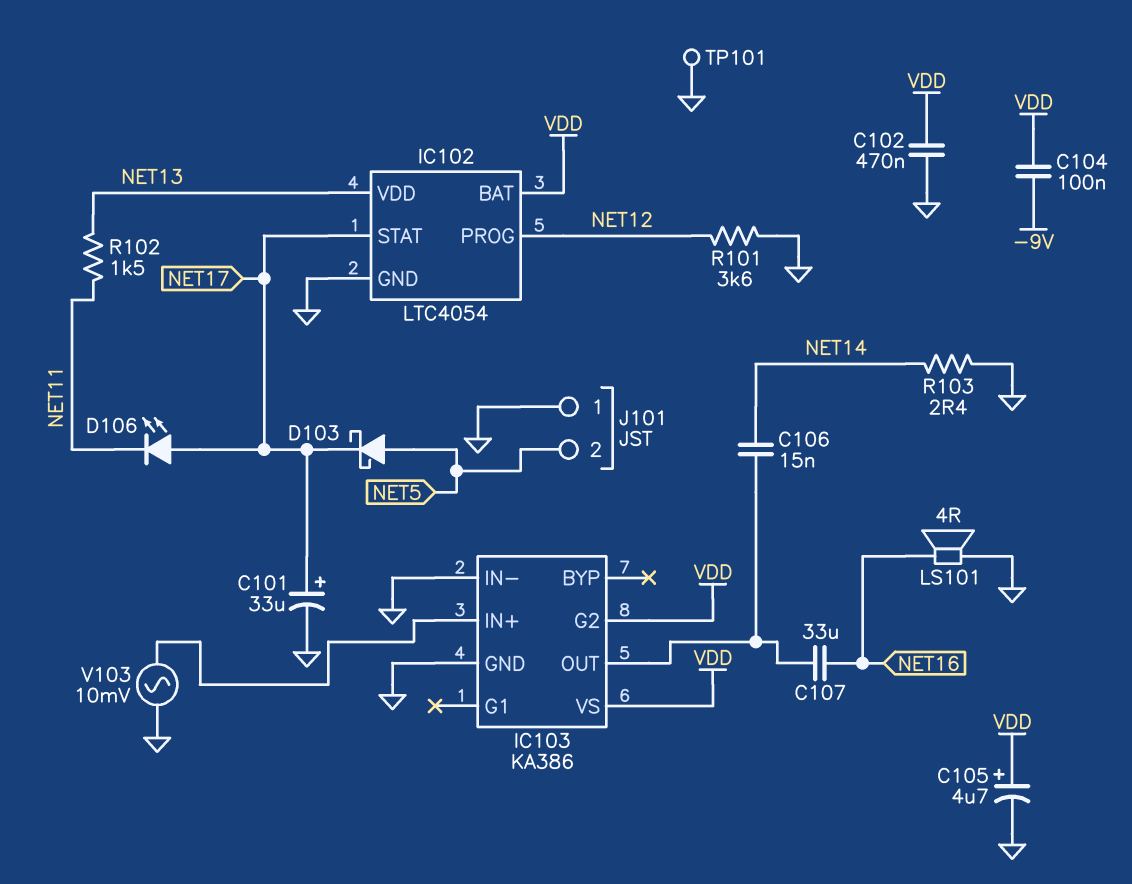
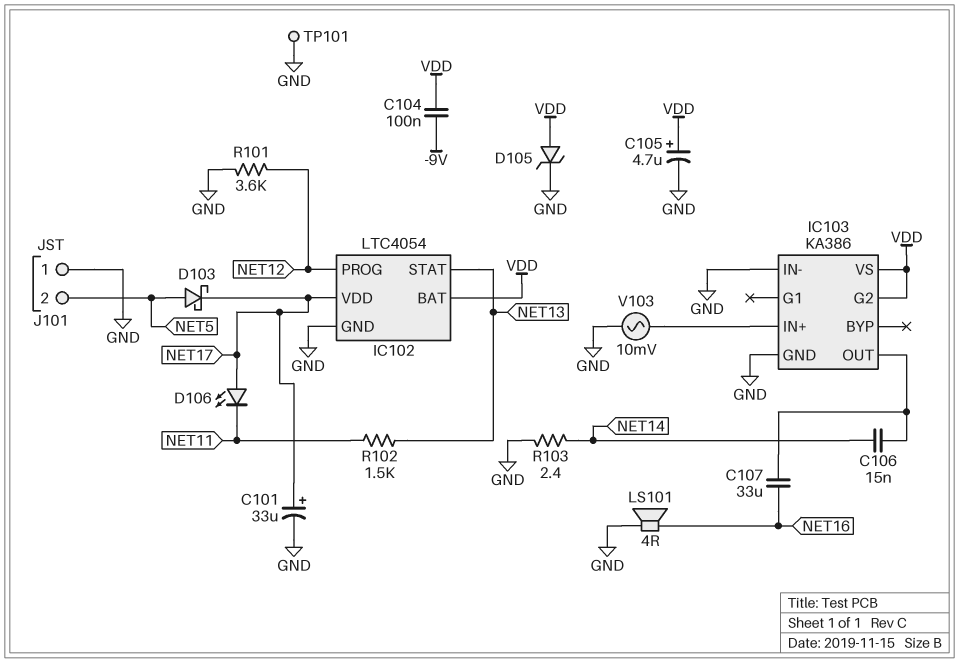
C102: 470nF (GND, VDD) -> none
D105: none -> zener (A VDD, K GND)
IC102 pin STAT: NET17 -> NET13
IC102 pin VDD: NET13 -> NET17

